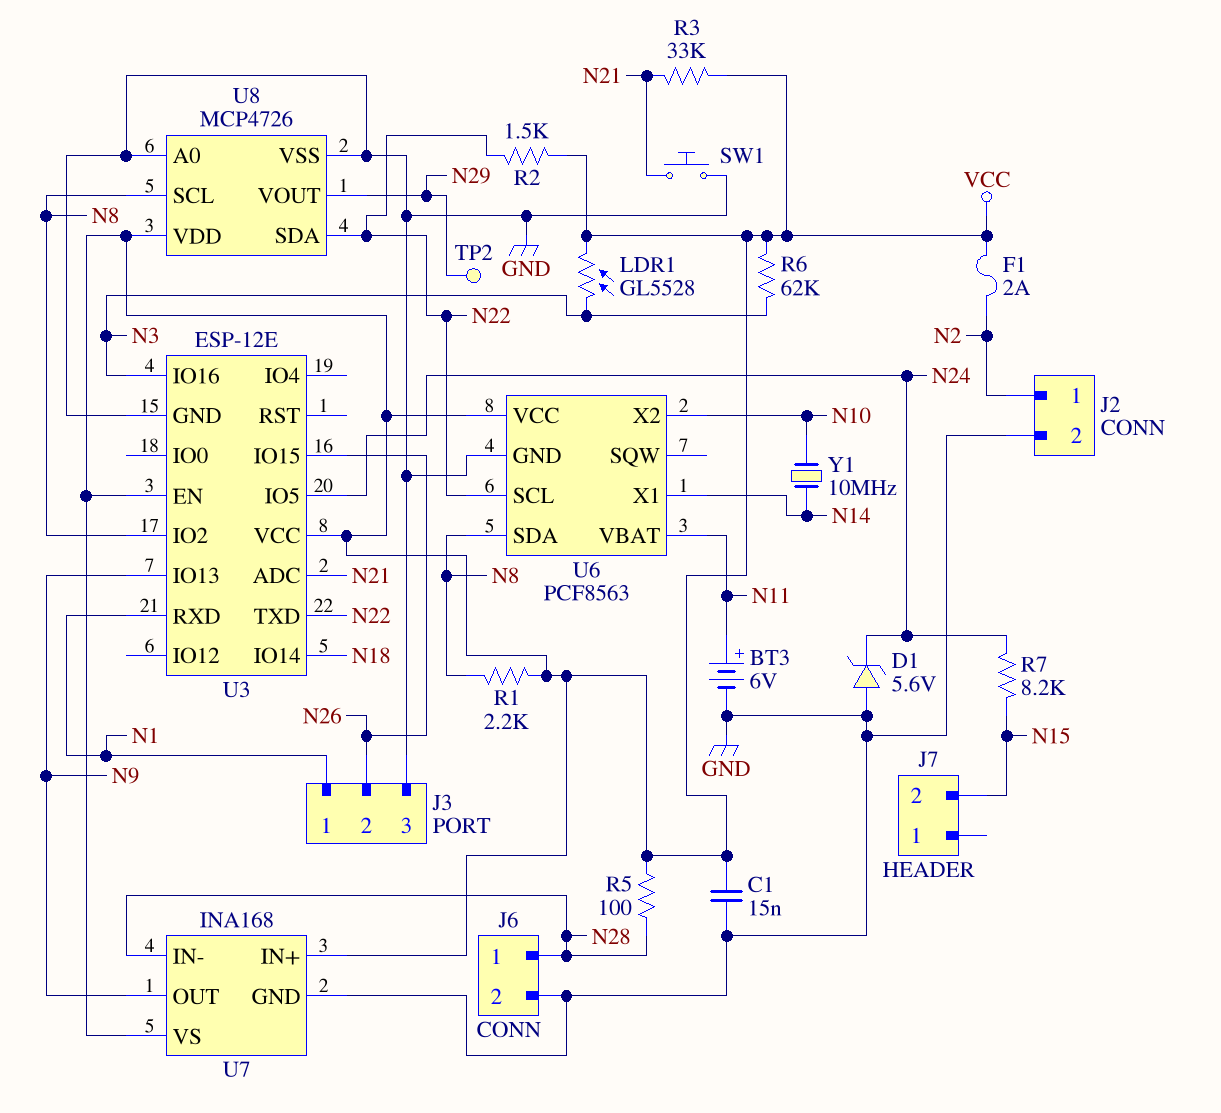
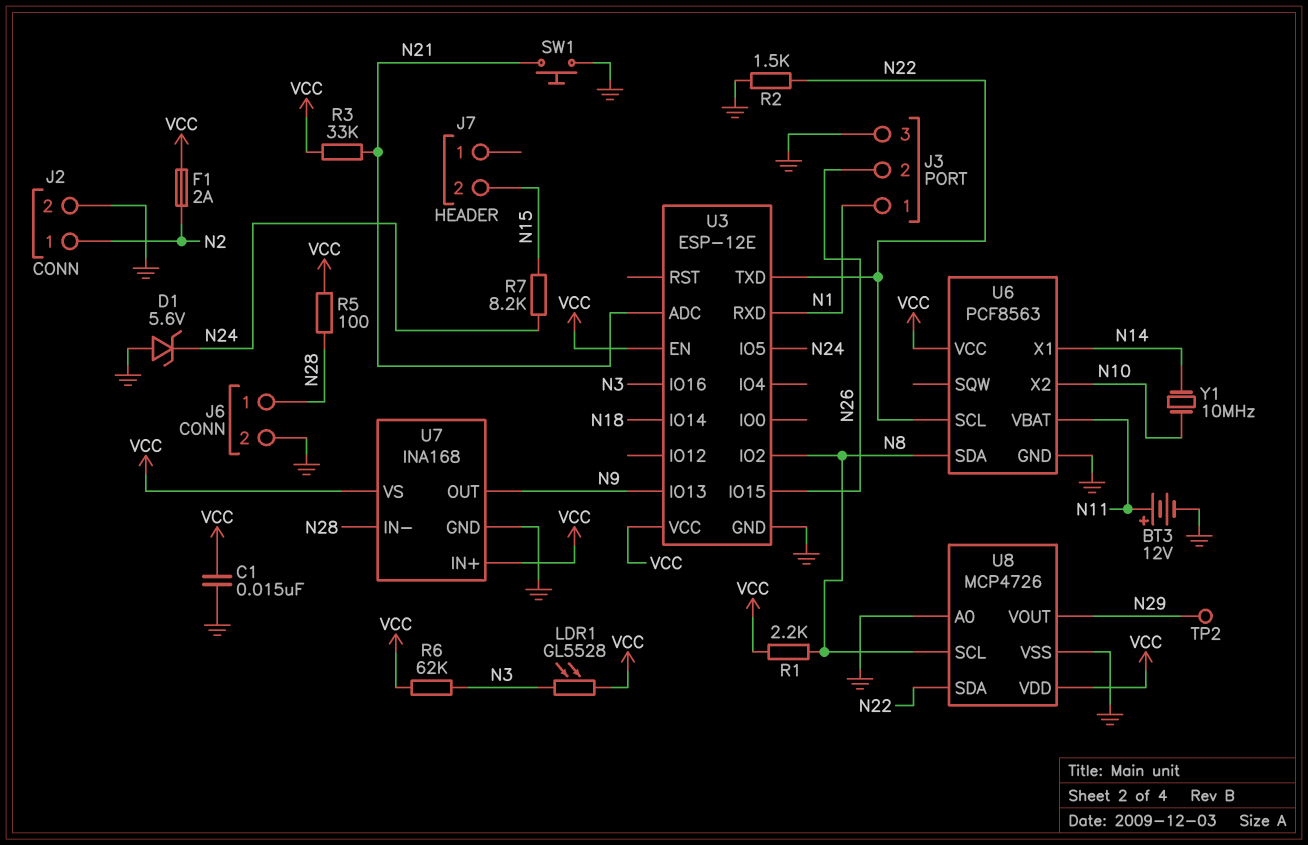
BT3: 6V (plus N11, minus GND) -> 12V (plus N11, minus GND)
R2: 1.5k (N22, VCC) -> 1.5k (GND, N22)

